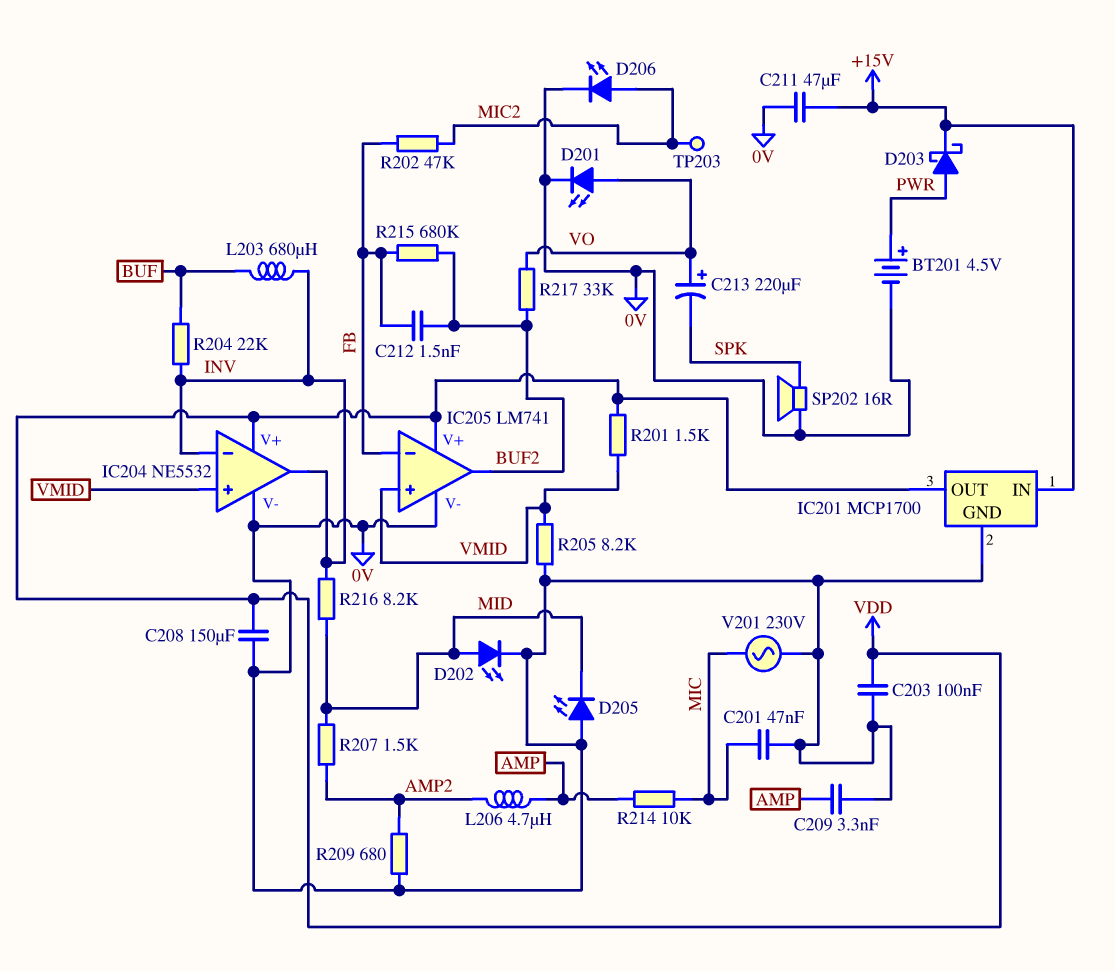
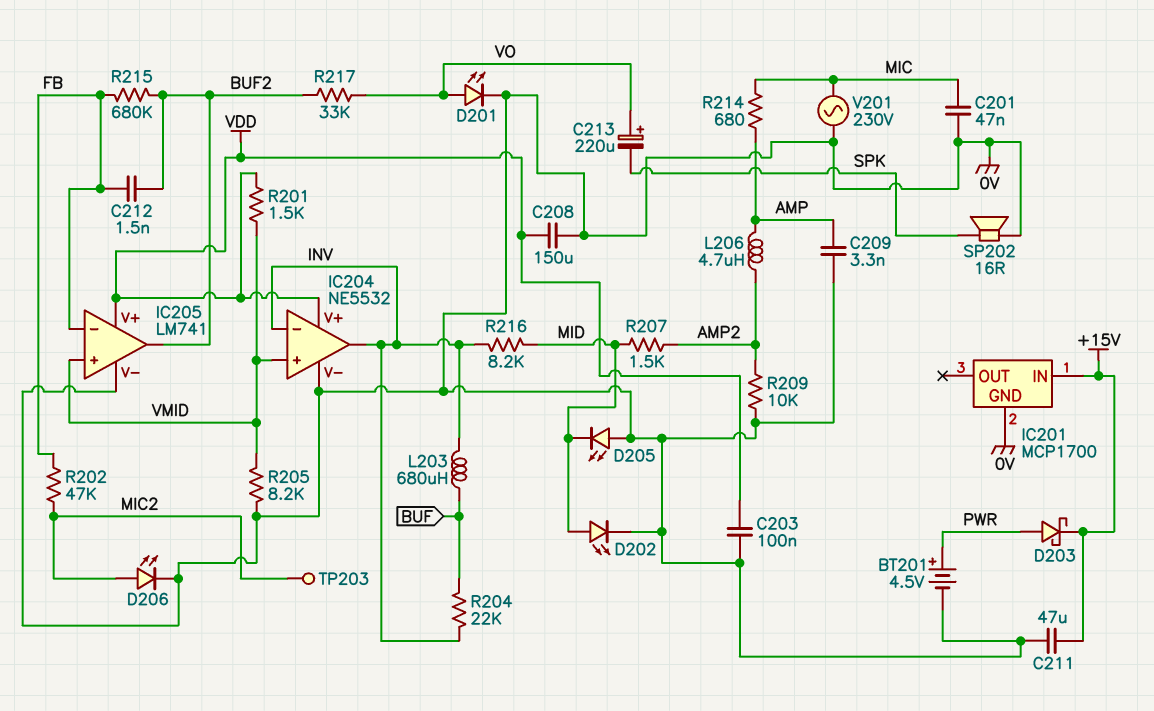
IC201 pin OUT: VDD -> none
R209: 680 (0V, AMP2) -> 10k (0V, AMP2)
R214: 10k (AMP, MIC) -> 680 (AMP, MIC)

